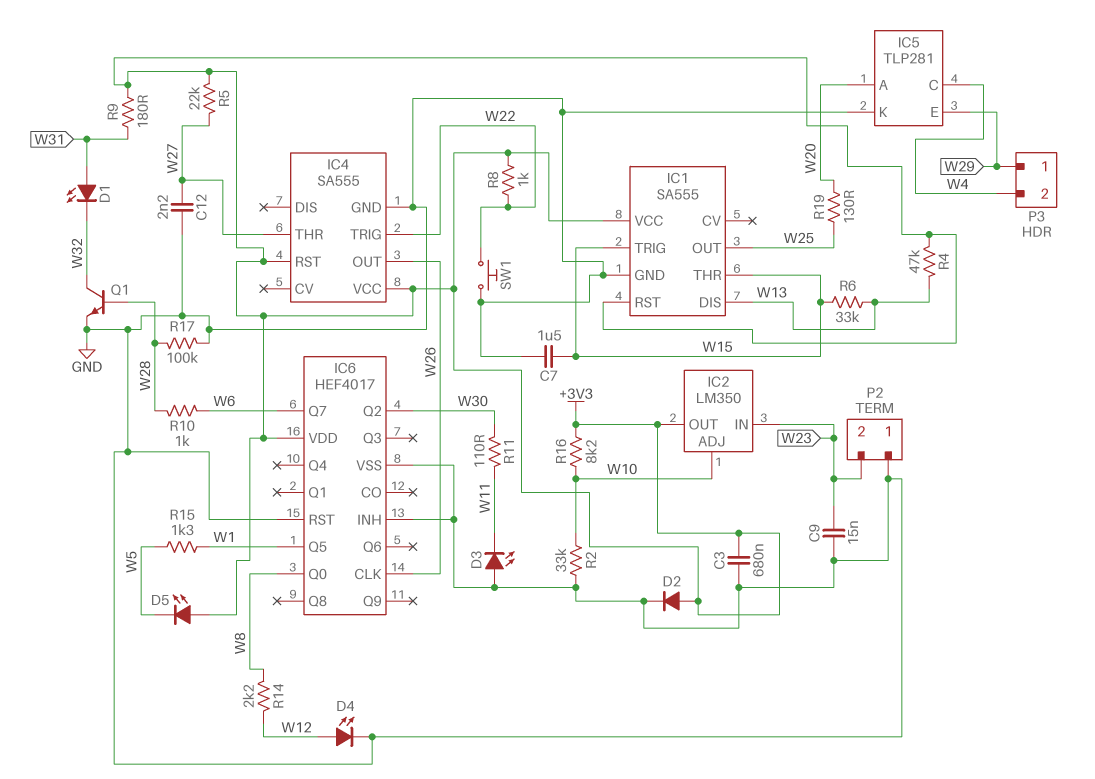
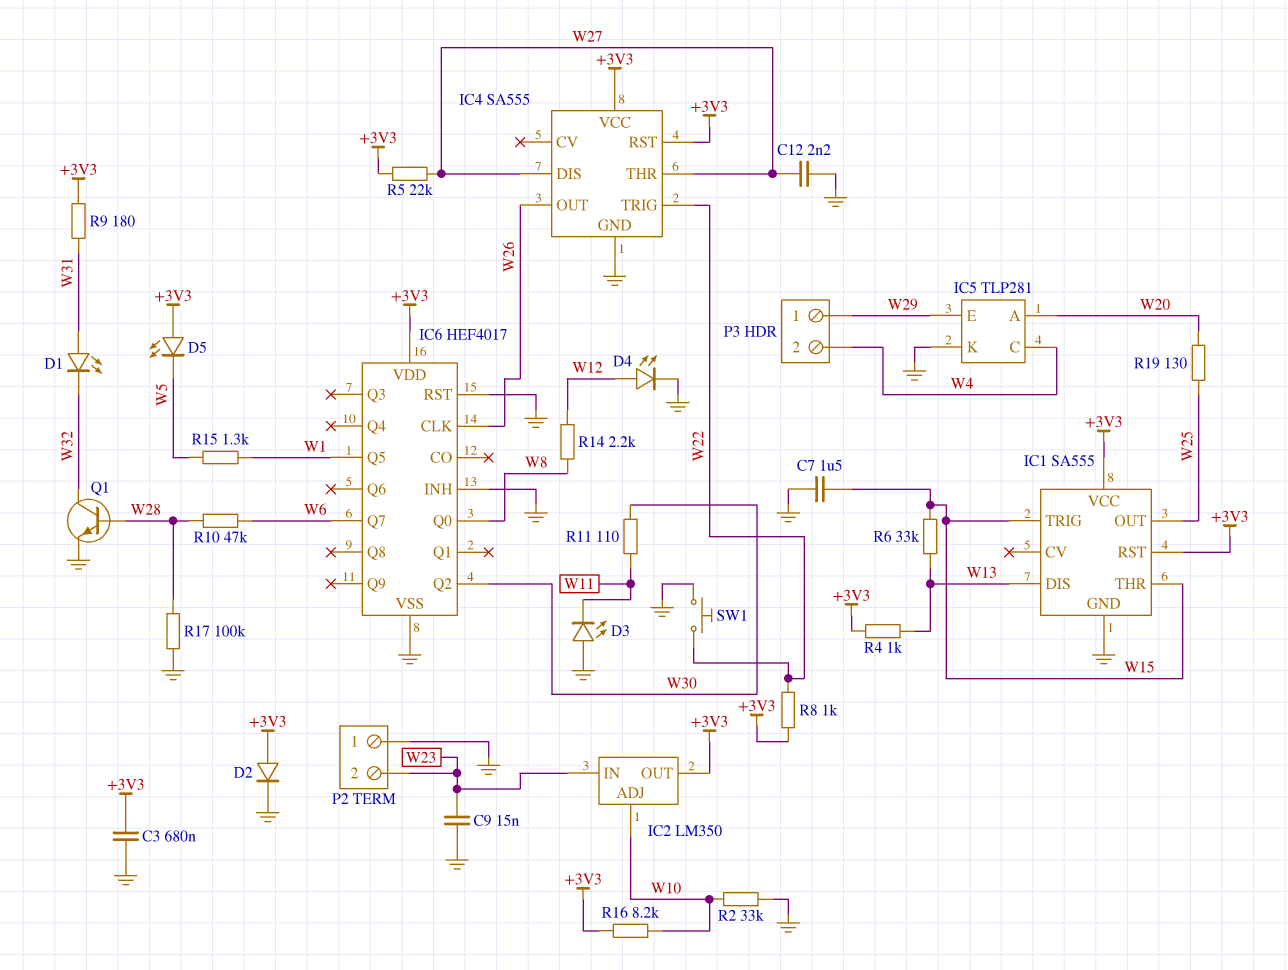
IC4 pin DIS: none -> W27
R4: 47k (+3V3, W13) -> 1k (+3V3, W13)
R10: 1k (W6, W28) -> 47k (W6, W28)

